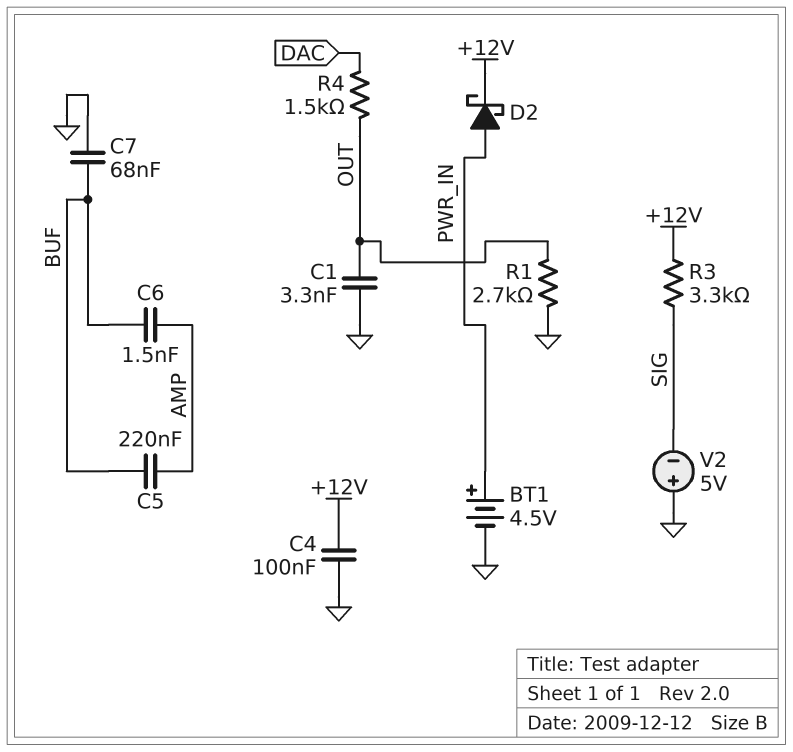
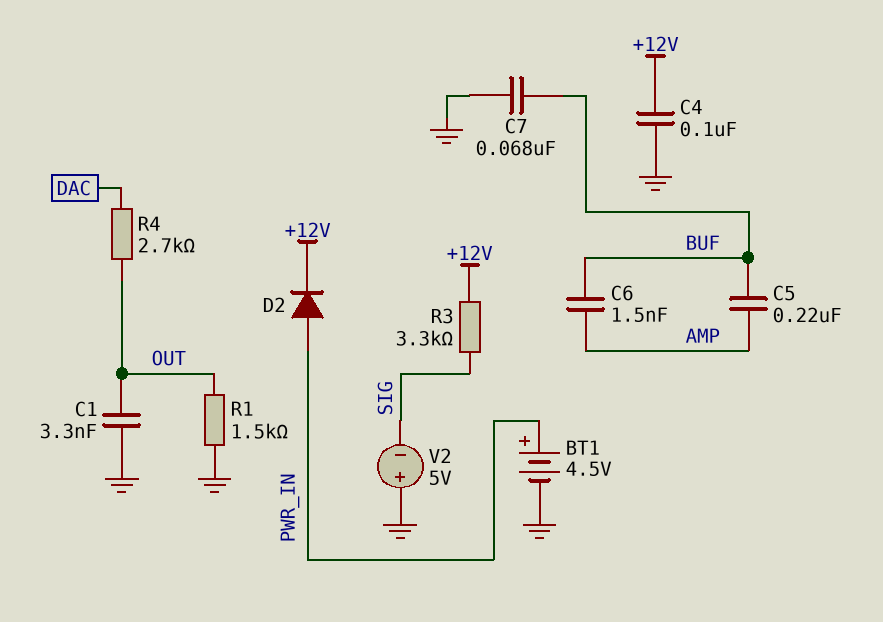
D2: schottky (A PWR_IN, K +12V) -> diode (A PWR_IN, K +12V)
R1: 2.7k (GND, OUT) -> 1.5k (GND, OUT)
R4: 1.5k (DAC, OUT) -> 2.7k (DAC, OUT)

